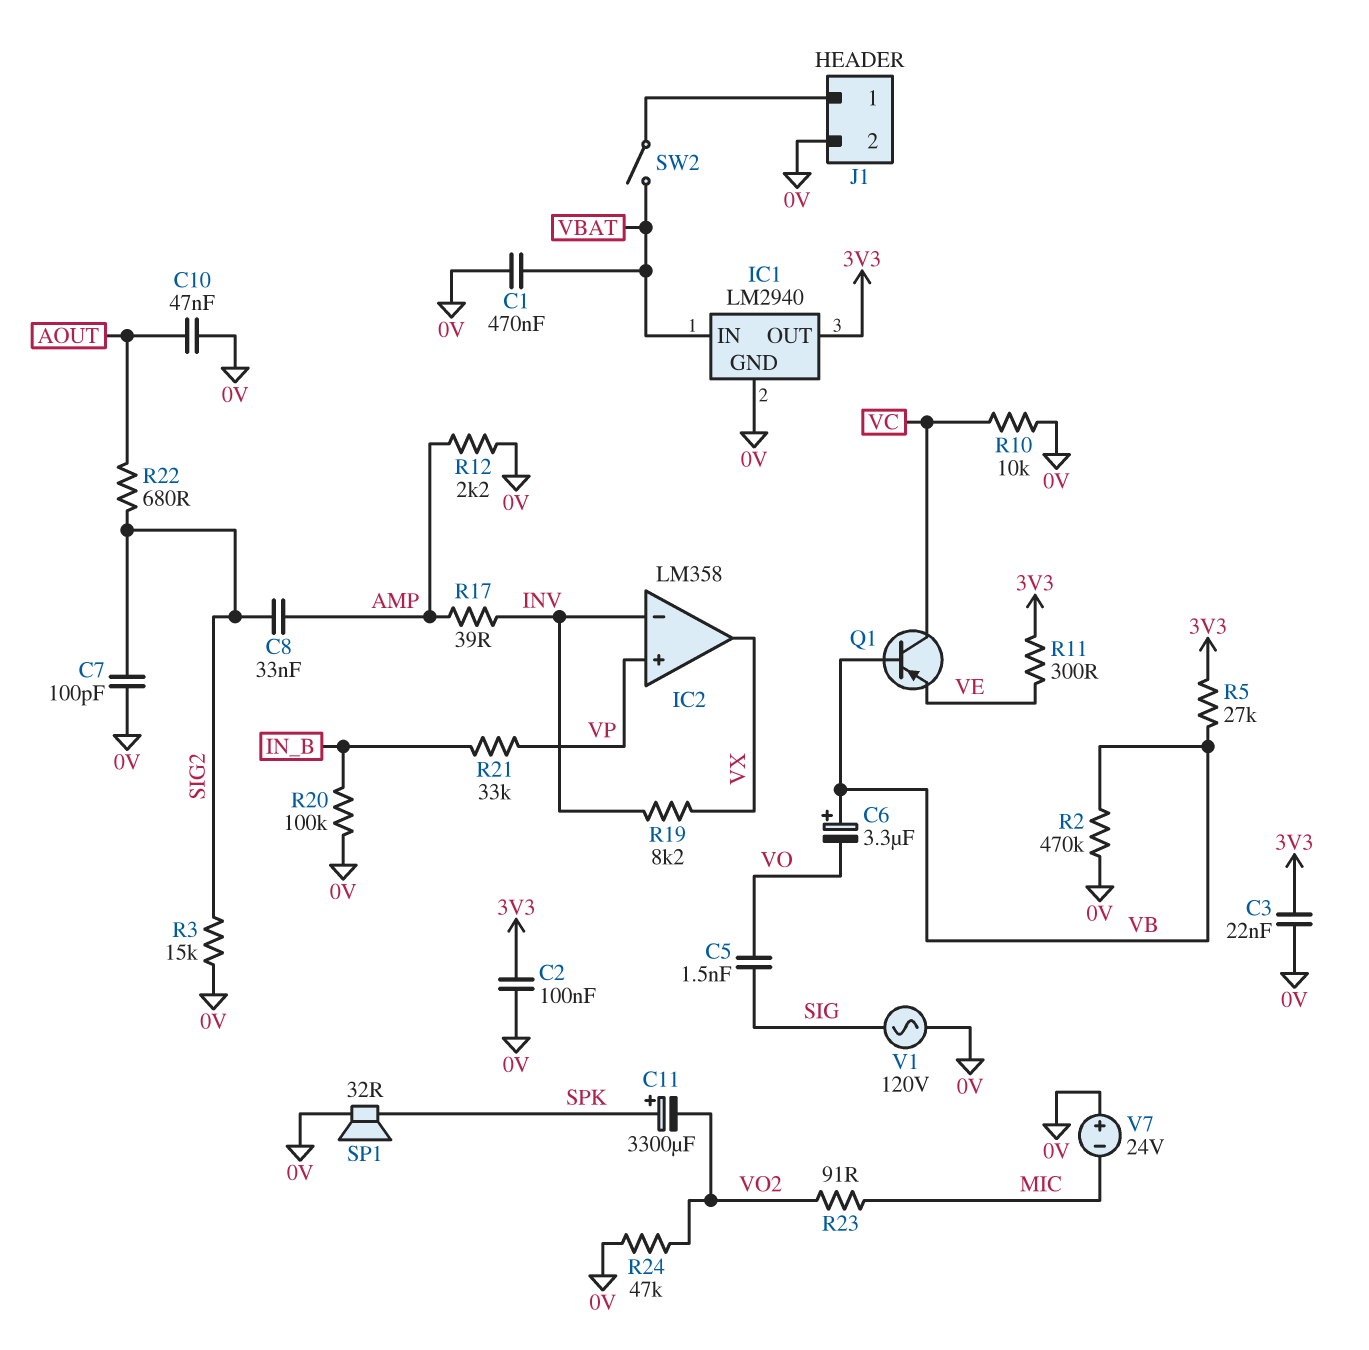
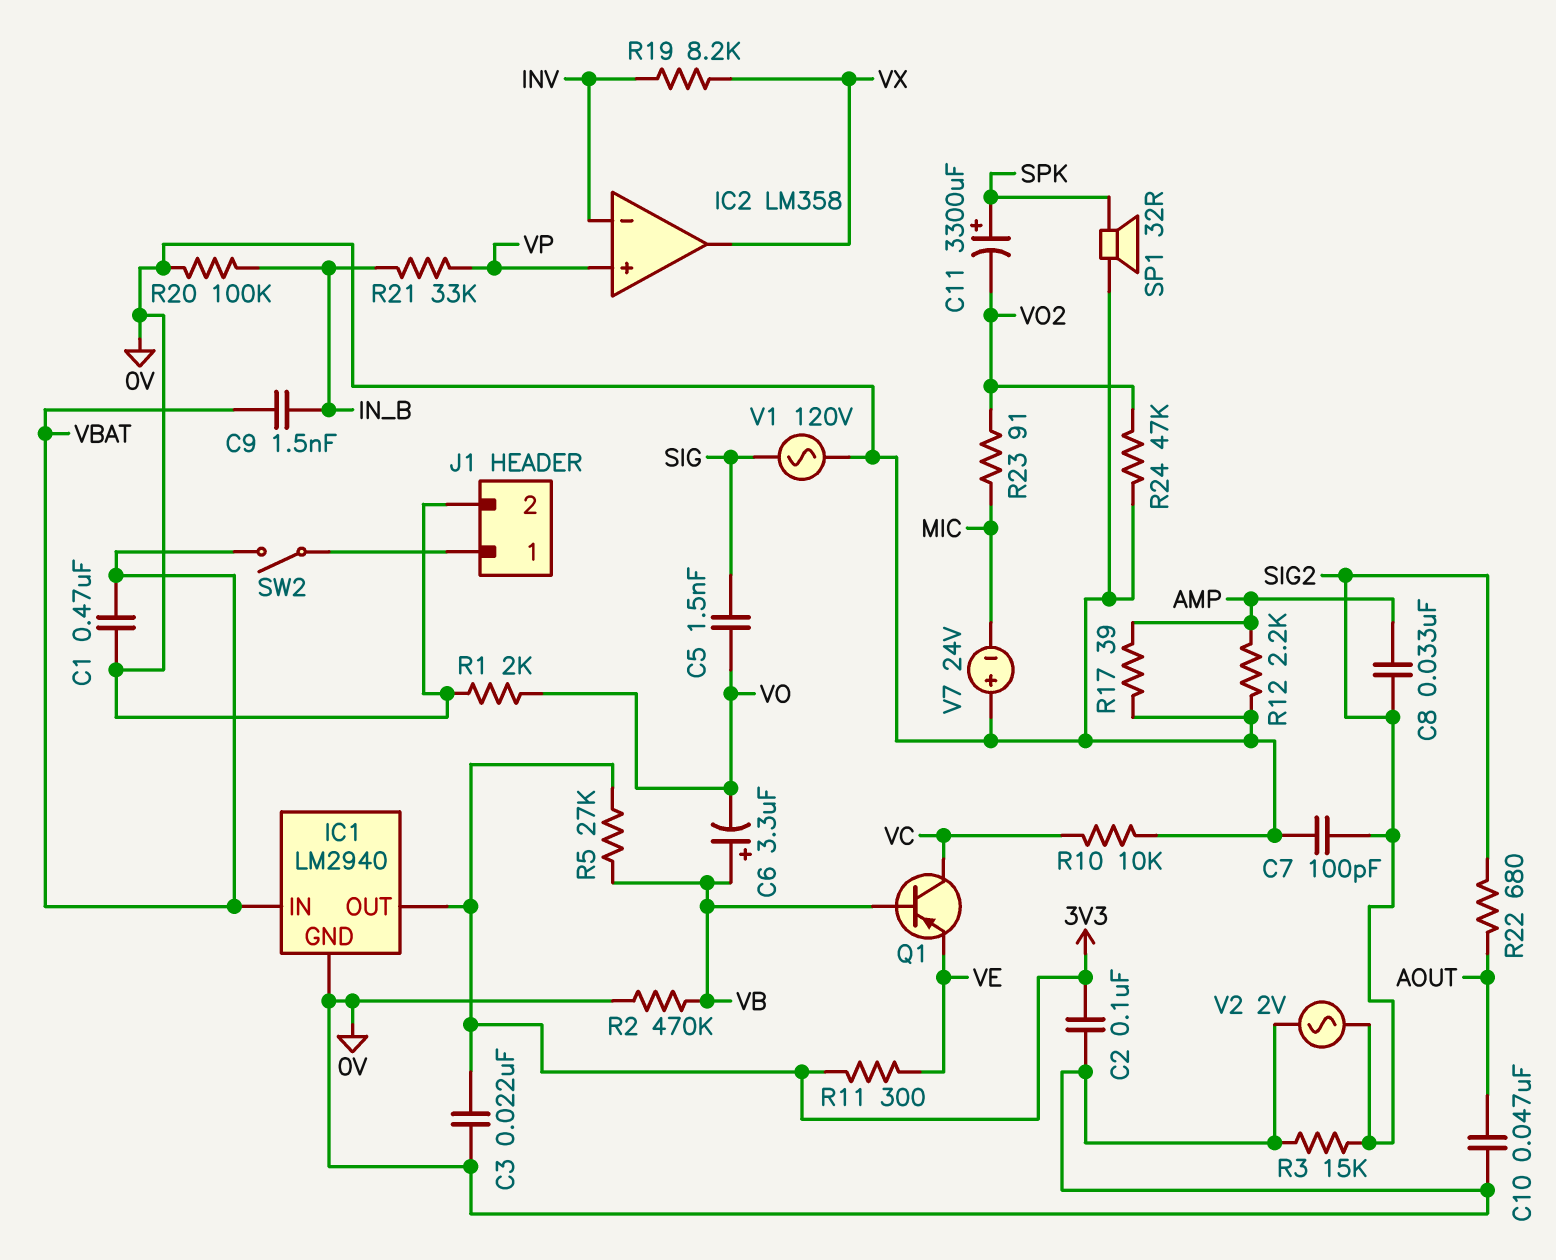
C9: none -> 1.5nF (IN_B, VBAT)
R1: none -> 2k (0V, VO)
R17: 39 (AMP, INV) -> 39 (0V, AMP)
V2: none -> AC 2V (0V, SIG2)

